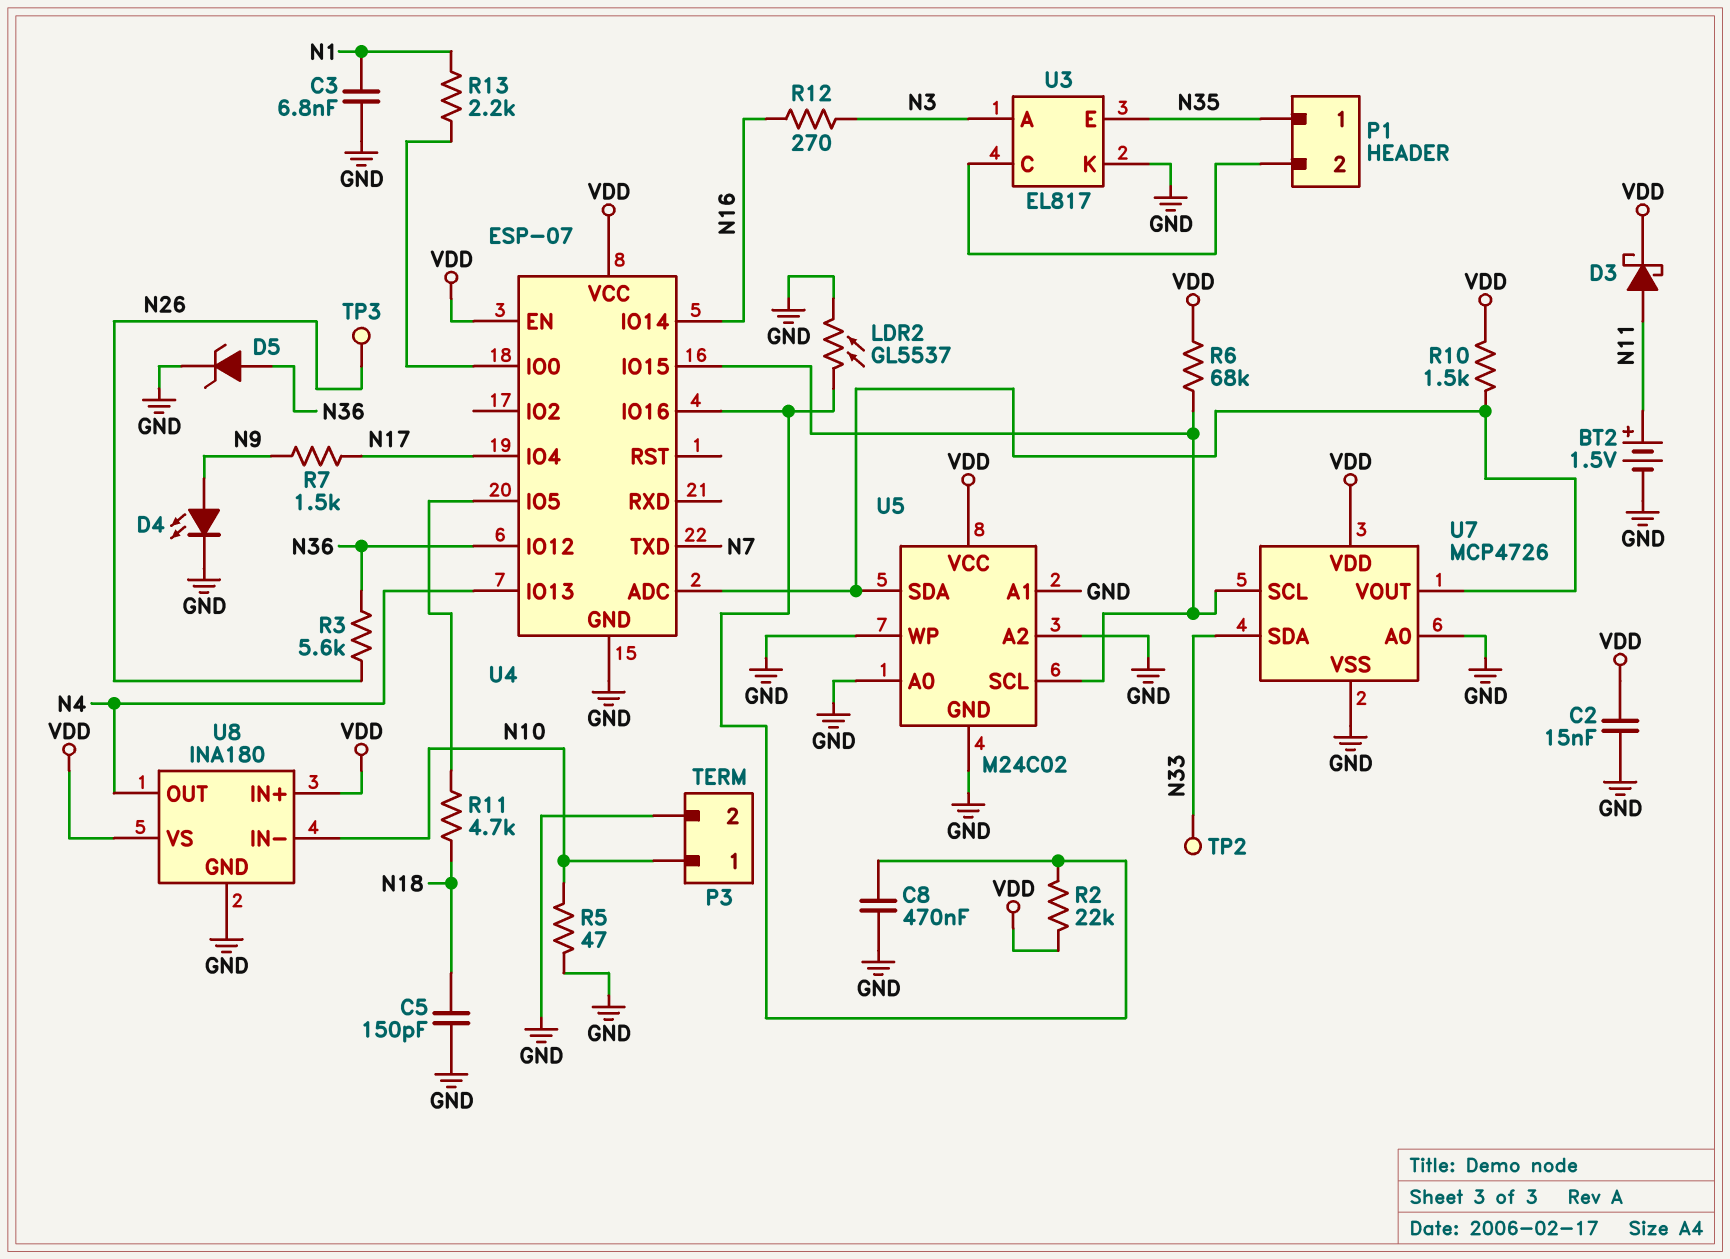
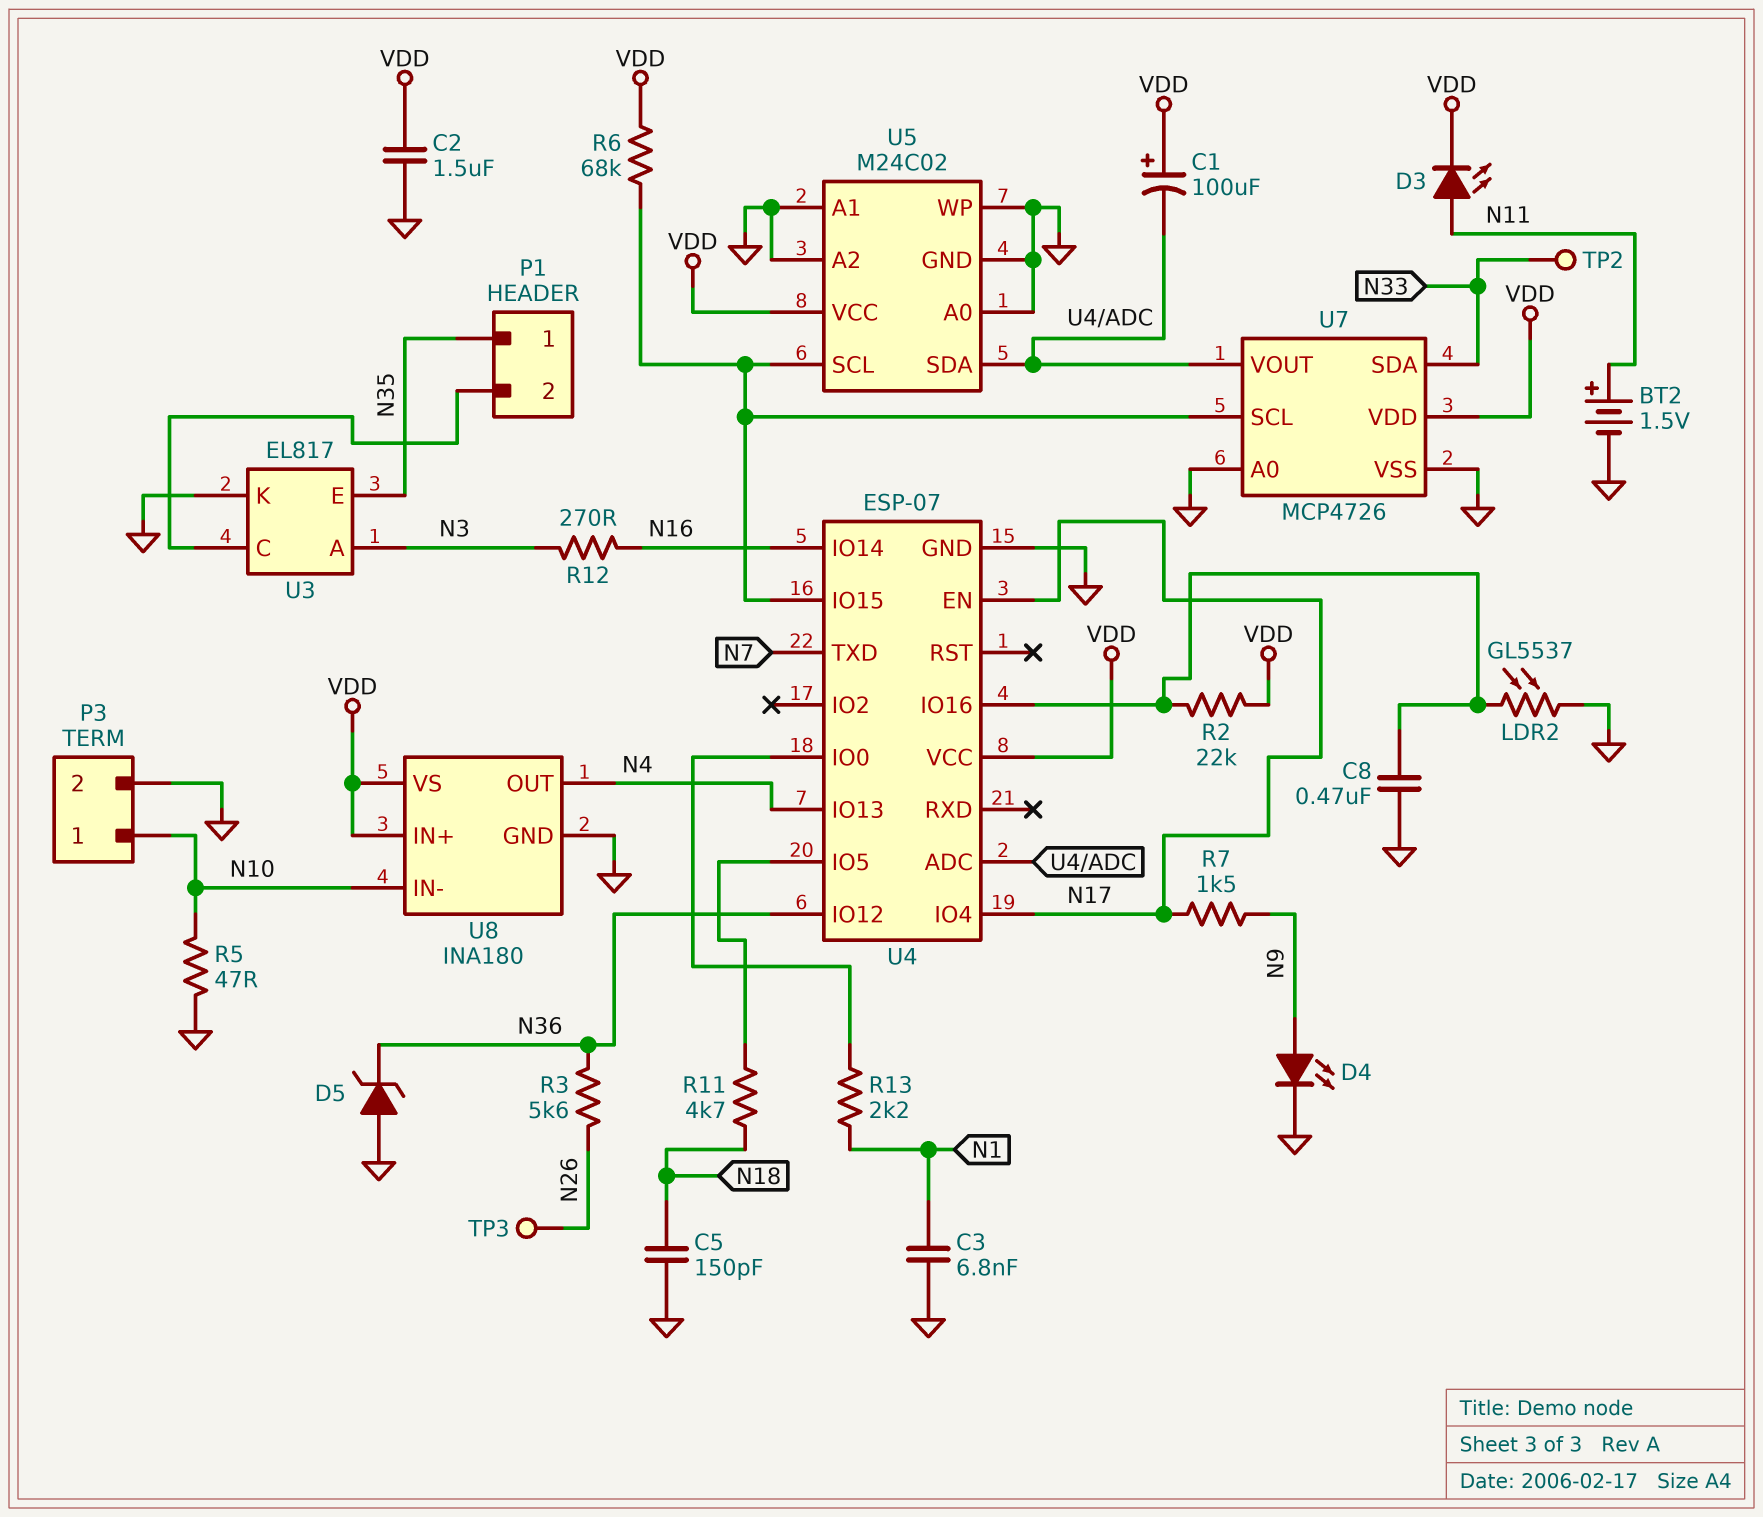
C1: none -> 100uF (plus VDD, minus U4/ADC)
C2: 15nF (GND, VDD) -> 1.5uF (GND, VDD)
D3: schottky (A N11, K VDD) -> LED (A N11, K VDD)
D5: zener (A N36, K GND) -> zener (A GND, K N36)
R10: 1.5k (U4/ADC, VDD) -> none
U4 pin EN: VDD -> N17

